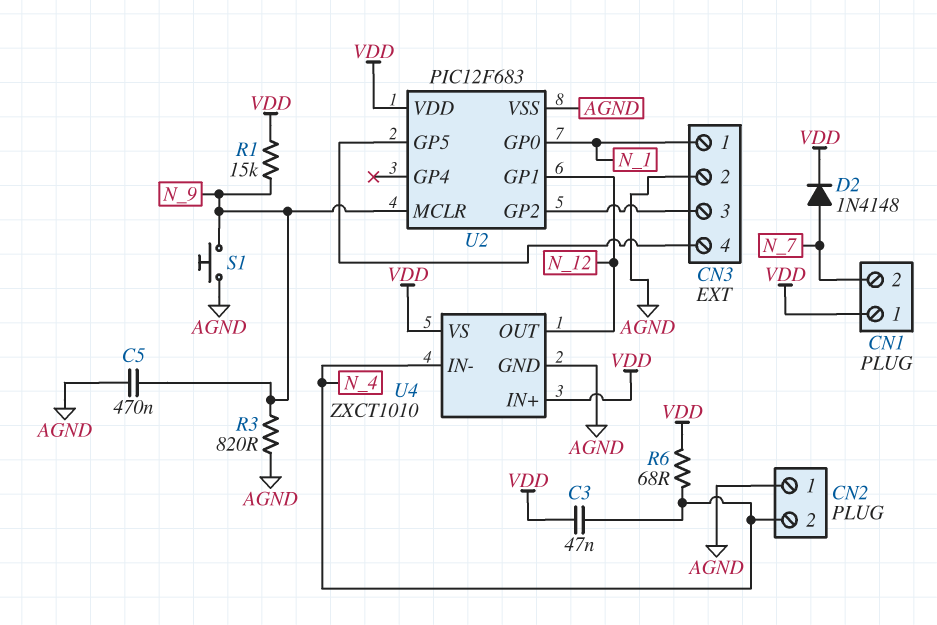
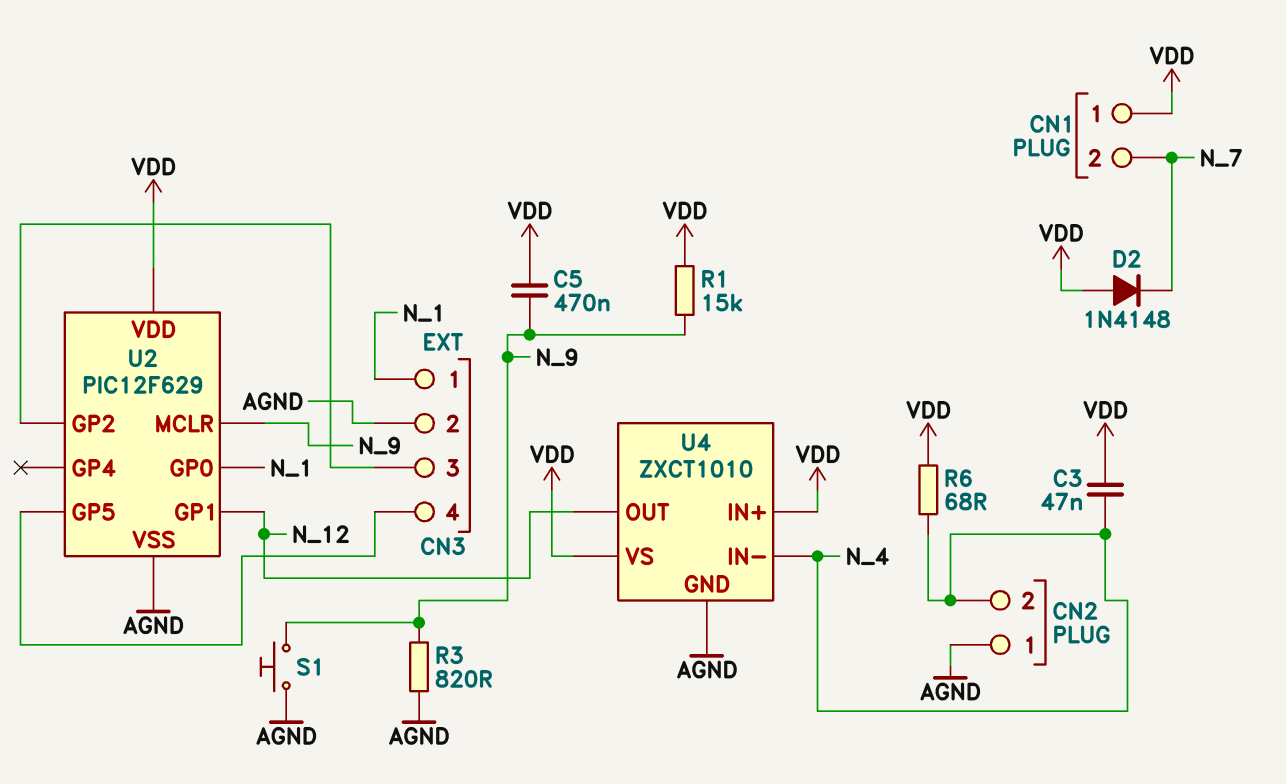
C5: 470nF (AGND, N_9) -> 470nF (N_9, VDD)
D2: diode 1N4148 (A N_7, K VDD) -> diode 1N4148 (A VDD, K N_7)
U2: PIC12F683 -> PIC12F629

